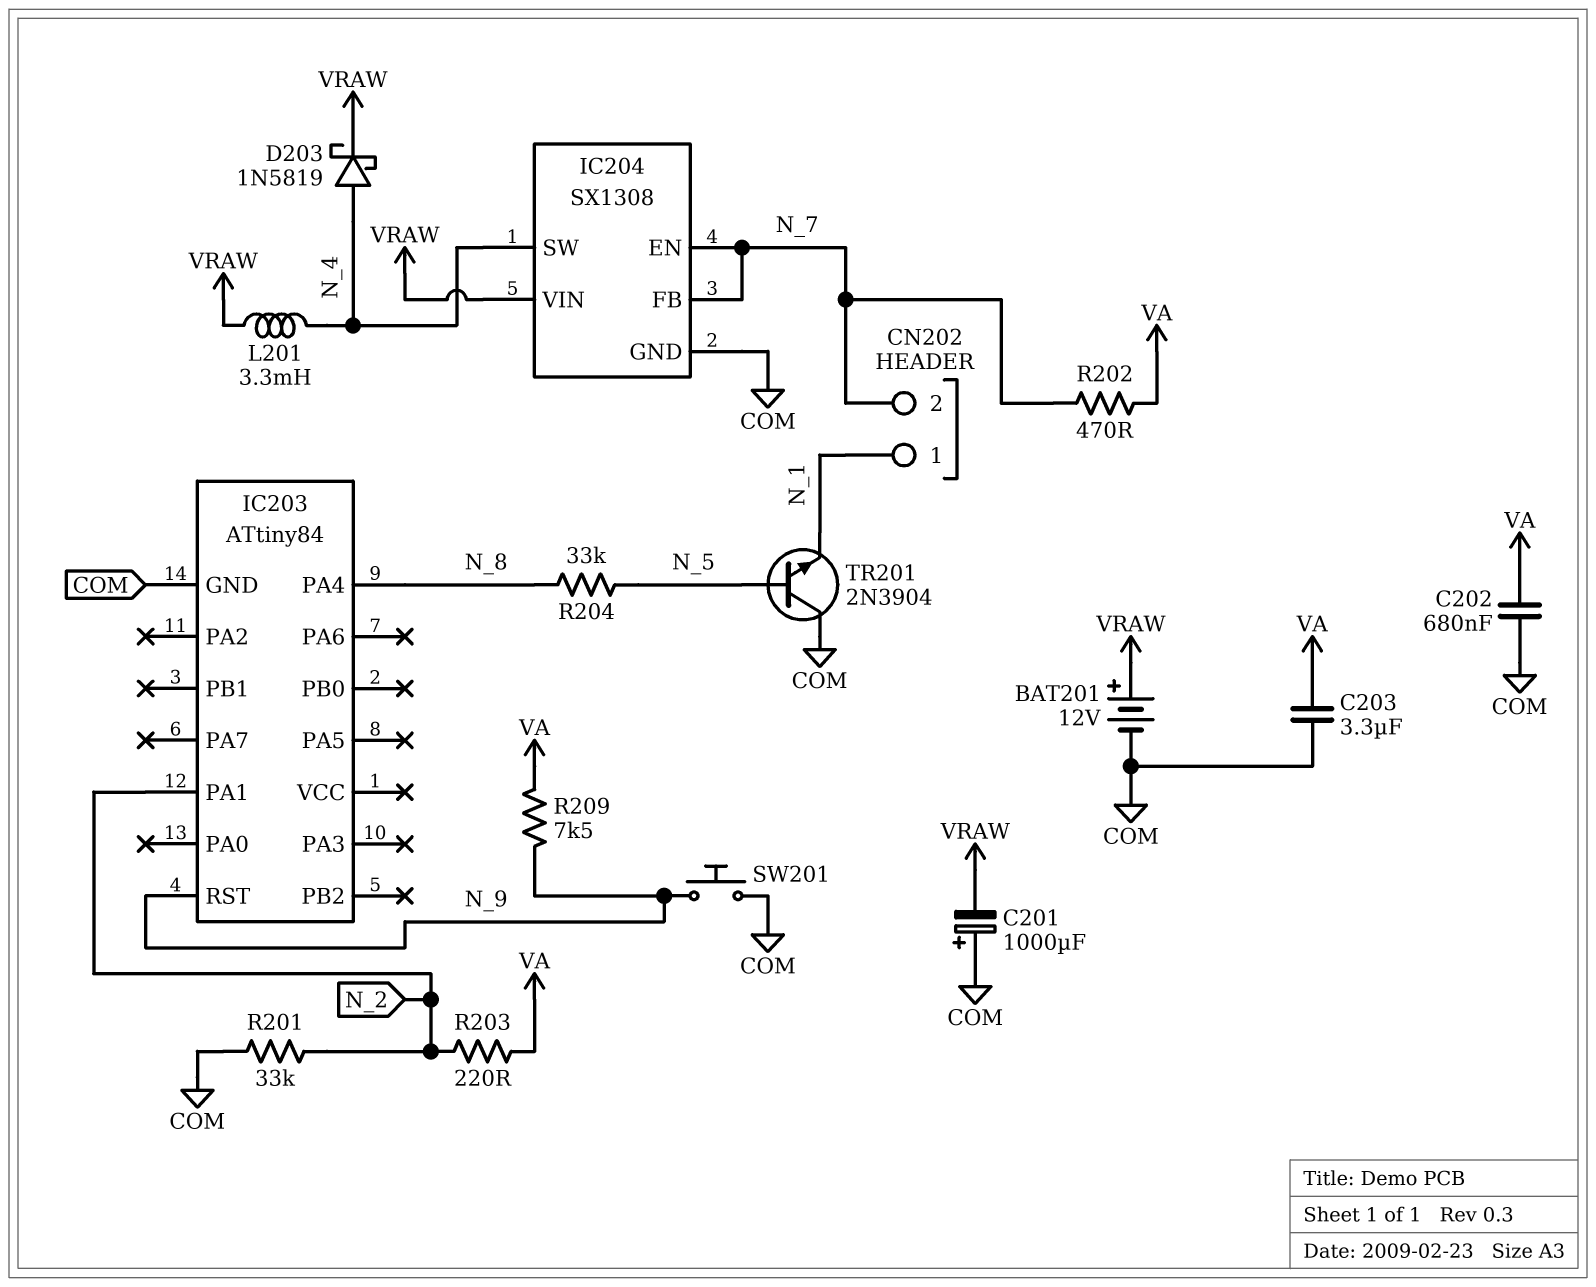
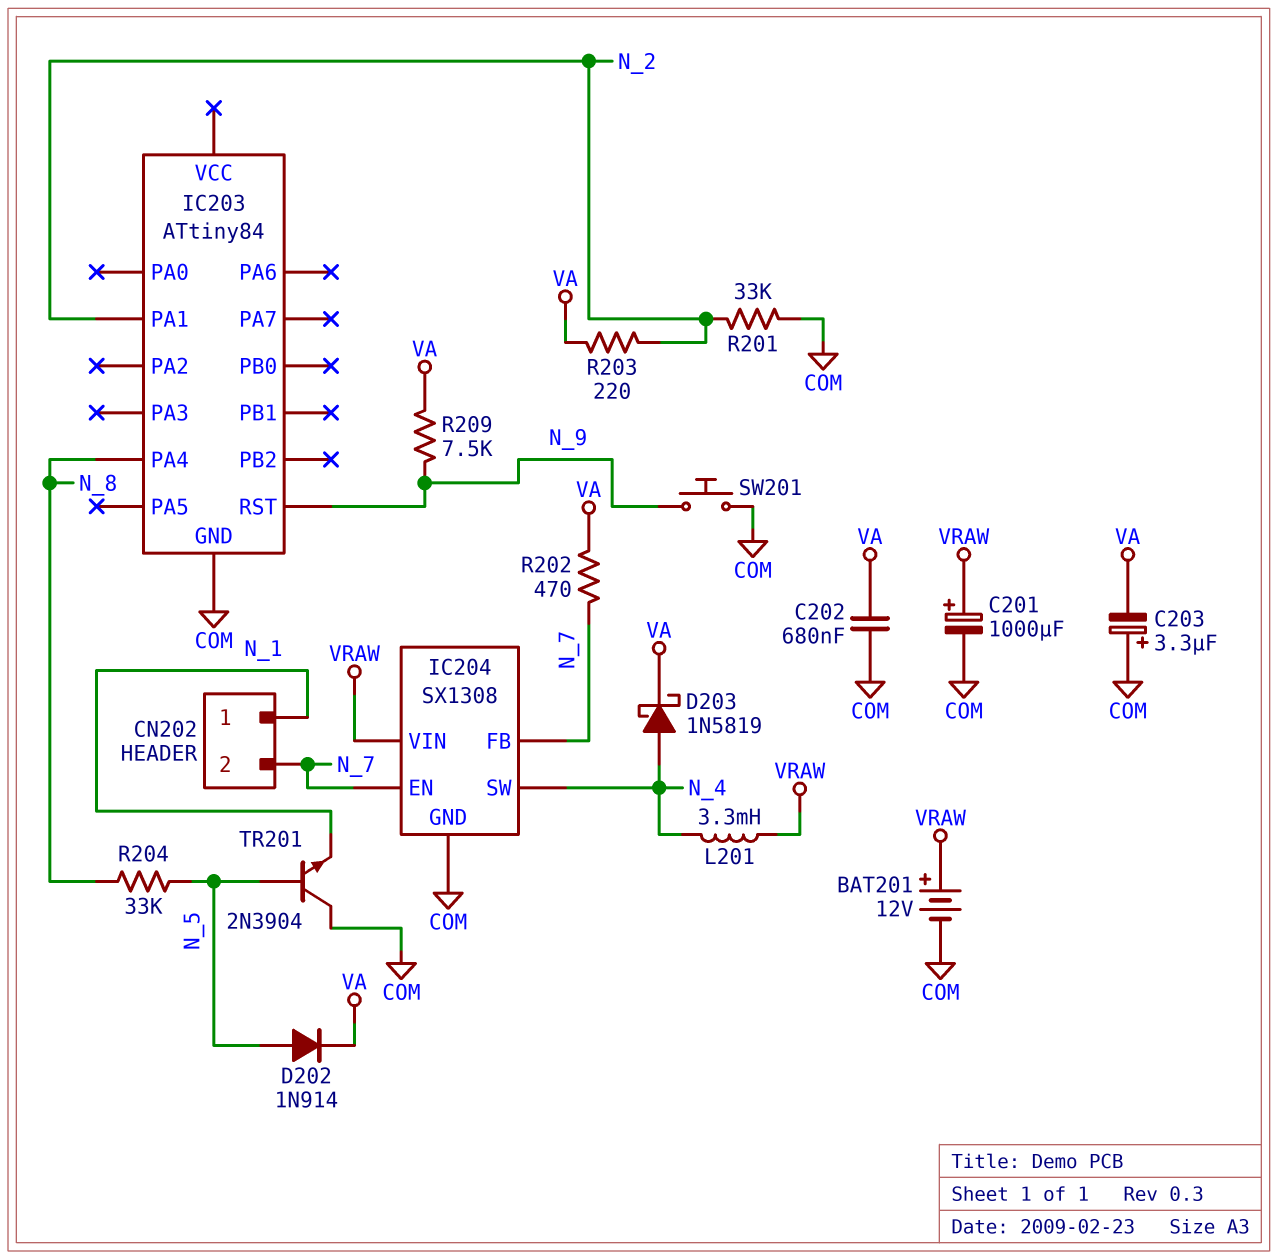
C201: 1000uF (plus COM, minus VRAW) -> 1000uF (plus VRAW, minus COM)
C203: 3.3uF (COM, VA) -> 3.3uF (plus COM, minus VA)
D202: none -> diode 1N914 (A N_5, K VA)
D203: schottky 1N5819 (A N_4, K VRAW) -> schottky 1N5819 (A N_4, K VA)

